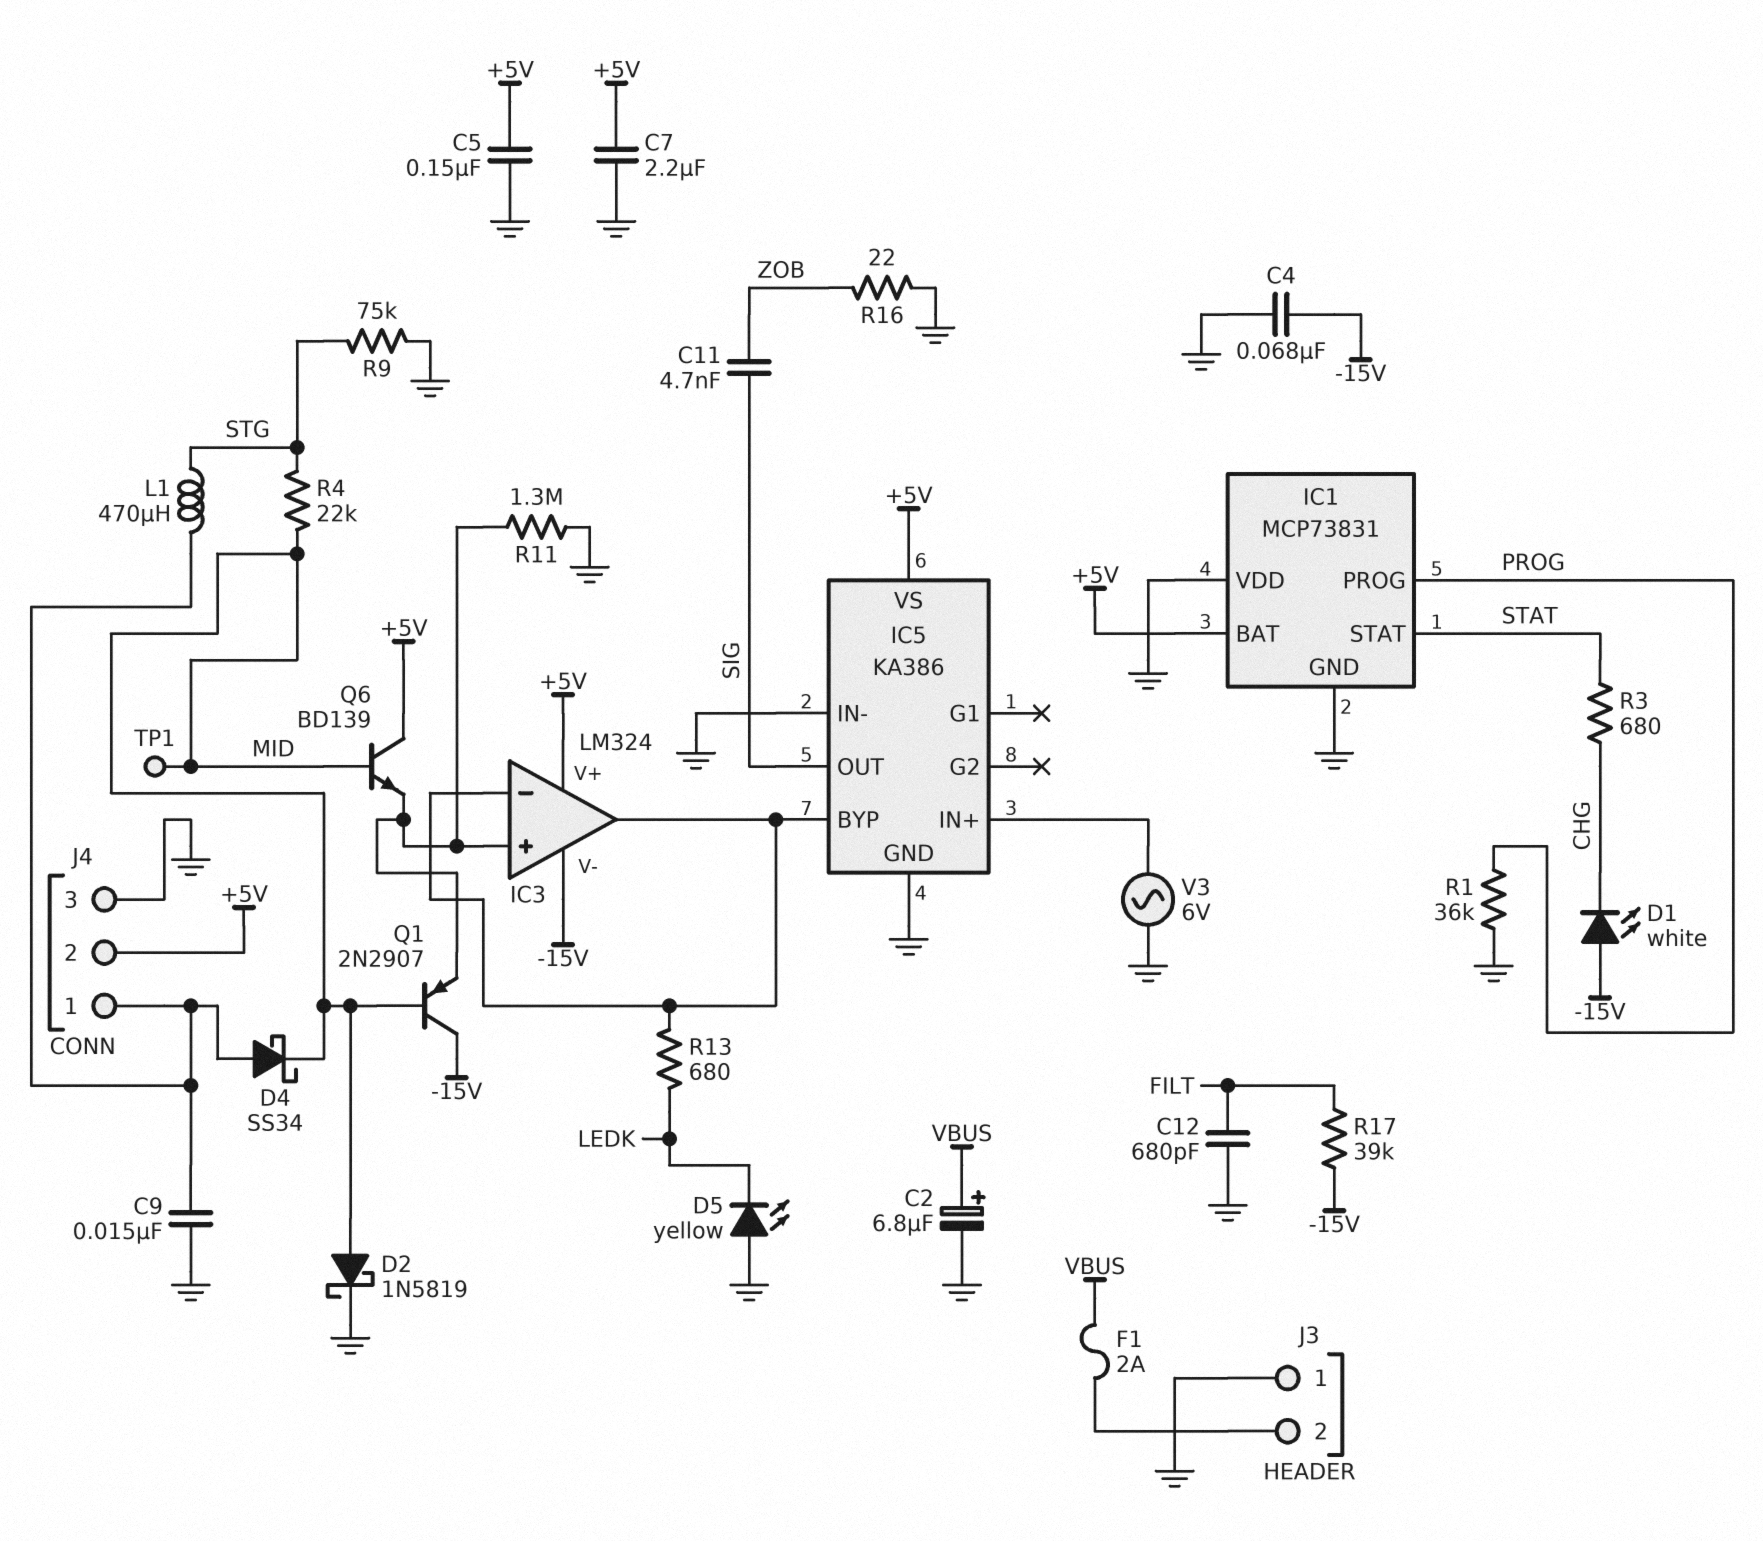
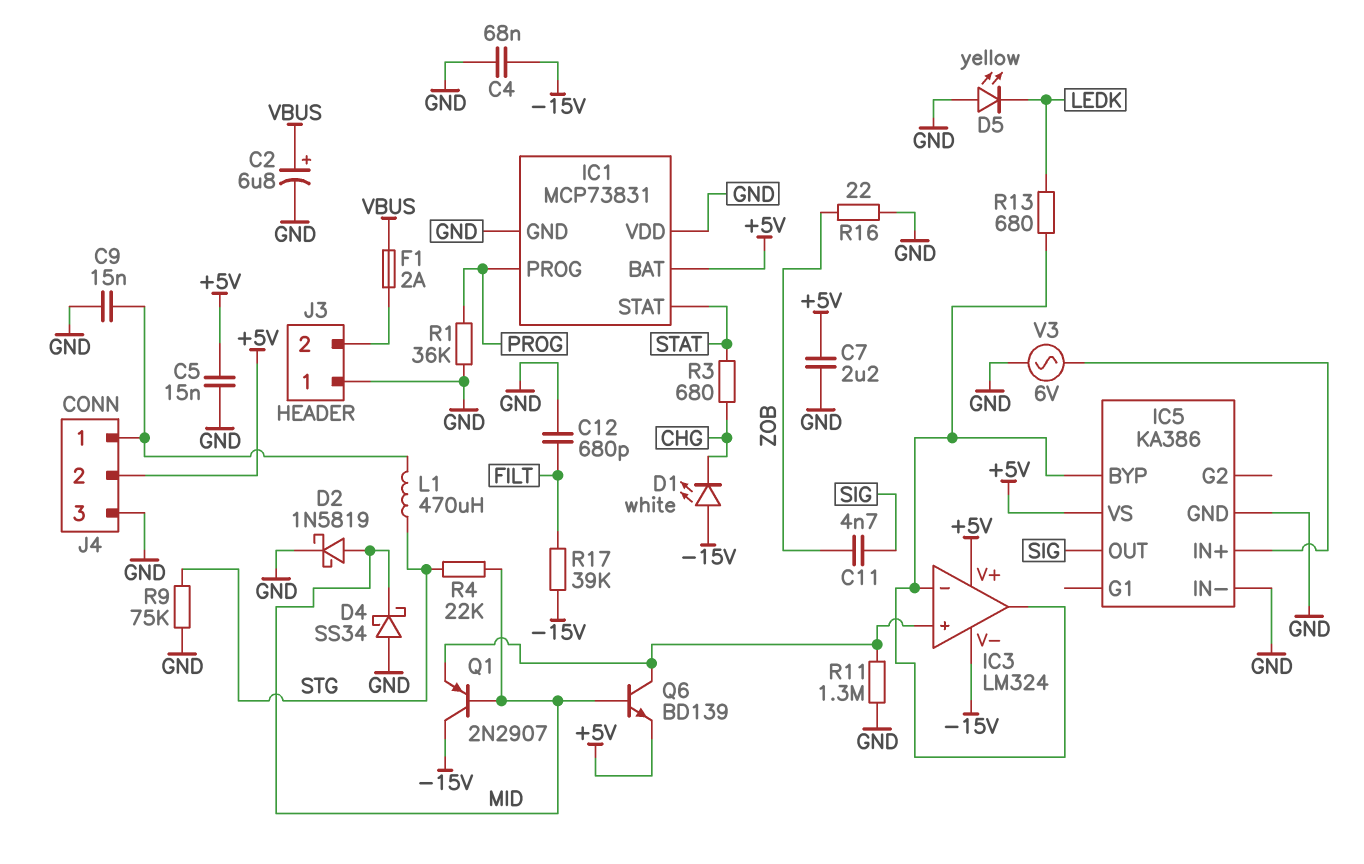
C5: 150nF (+5V, GND) -> 15nF (+5V, GND)
D4: schottky SS34 (A J4/1, K MID) -> schottky SS34 (A GND, K MID)
Q6: NPN BD139 (B MID, C +5V, E IC3/in+) -> NPN BD139 (B MID, C IC3/in+, E +5V)
TP1: test point (MID) -> none

